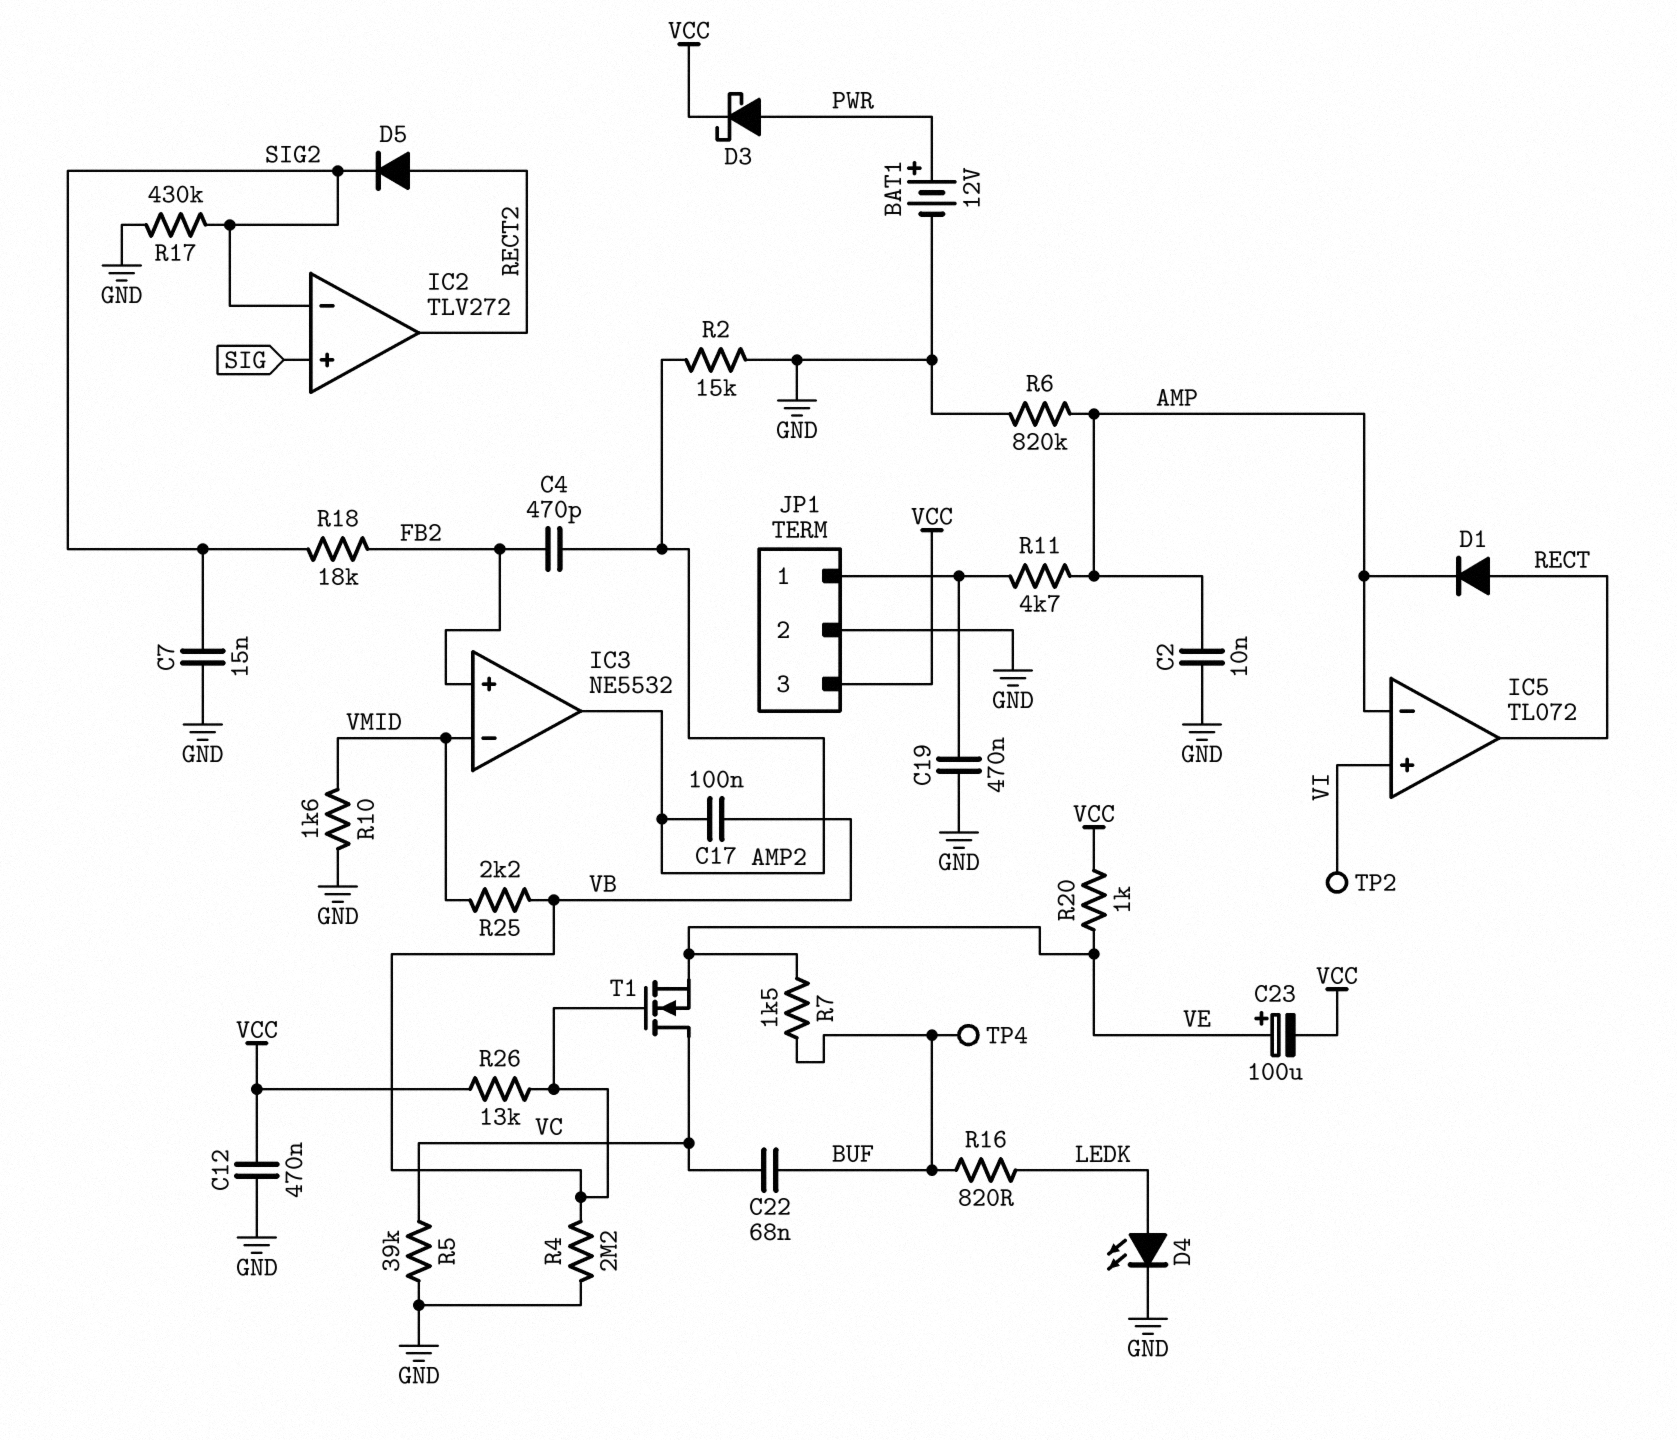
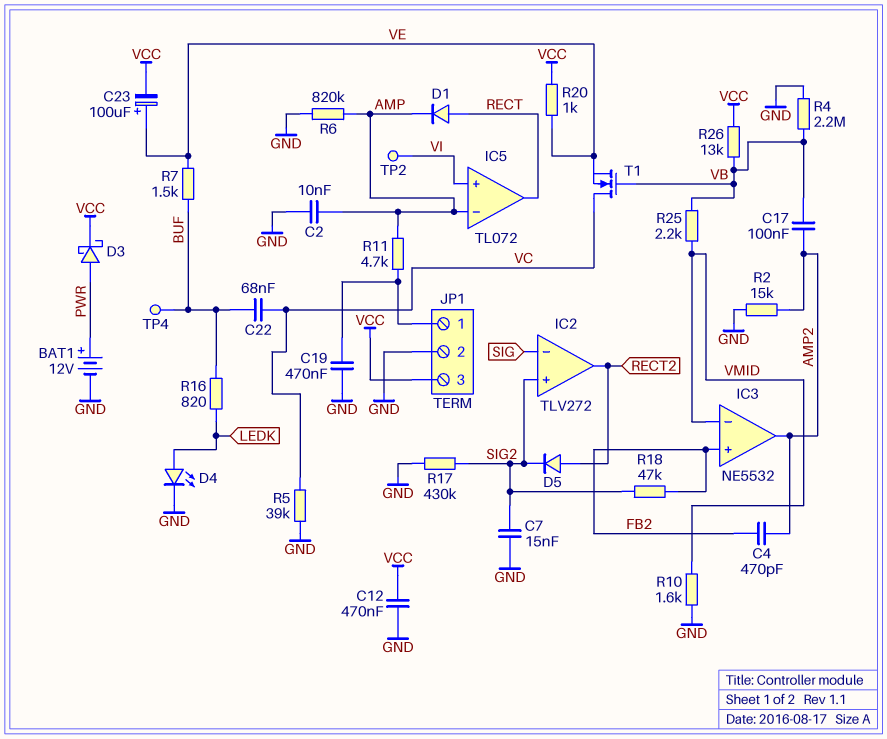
IC2 pin in+: SIG -> SIG2
IC2 pin in-: SIG2 -> SIG
R18: 18k (FB2, SIG2) -> 47k (FB2, SIG2)

